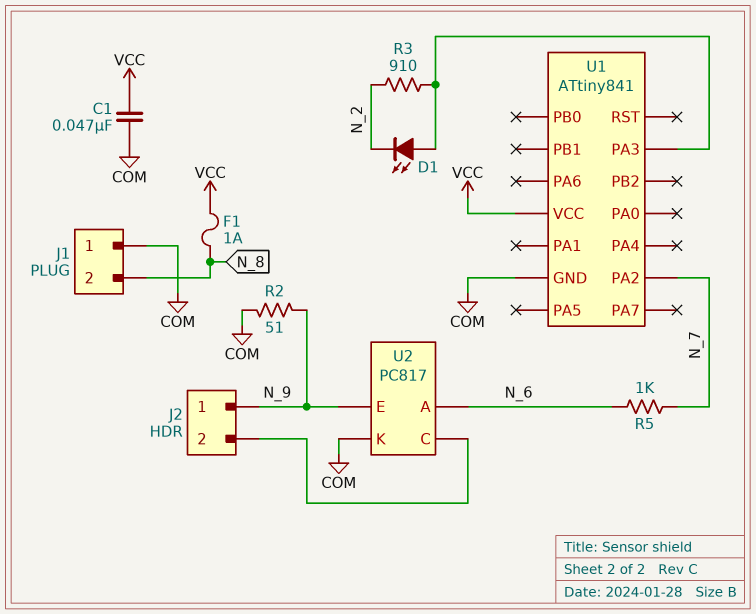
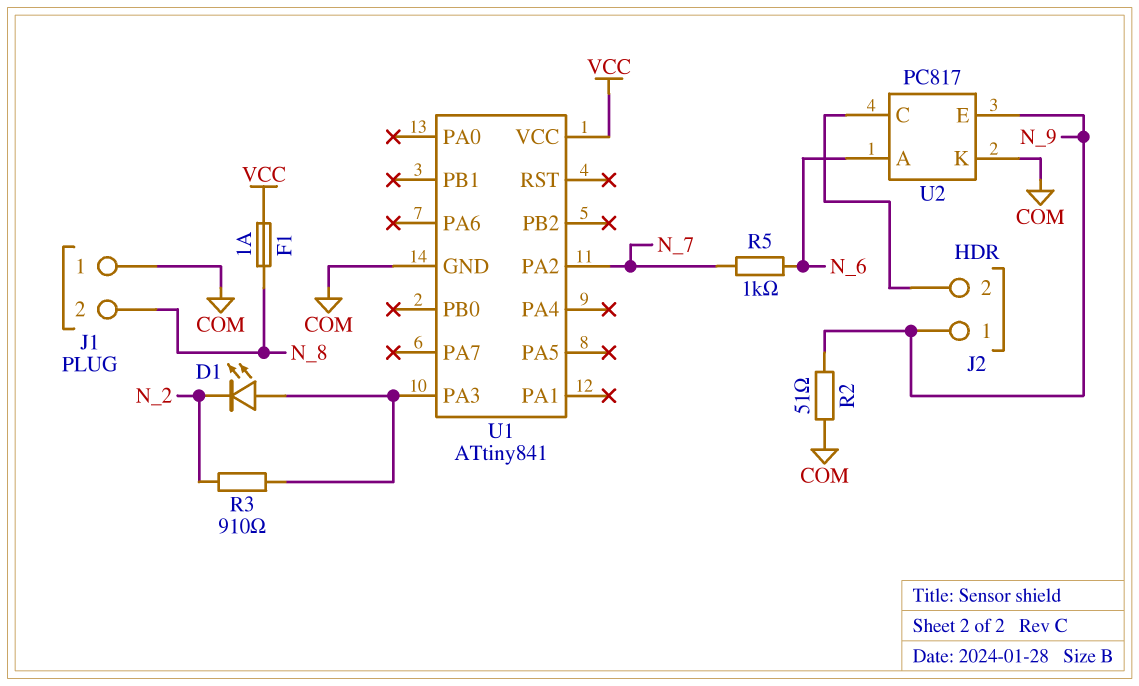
C1: 47nF (COM, VCC) -> none

